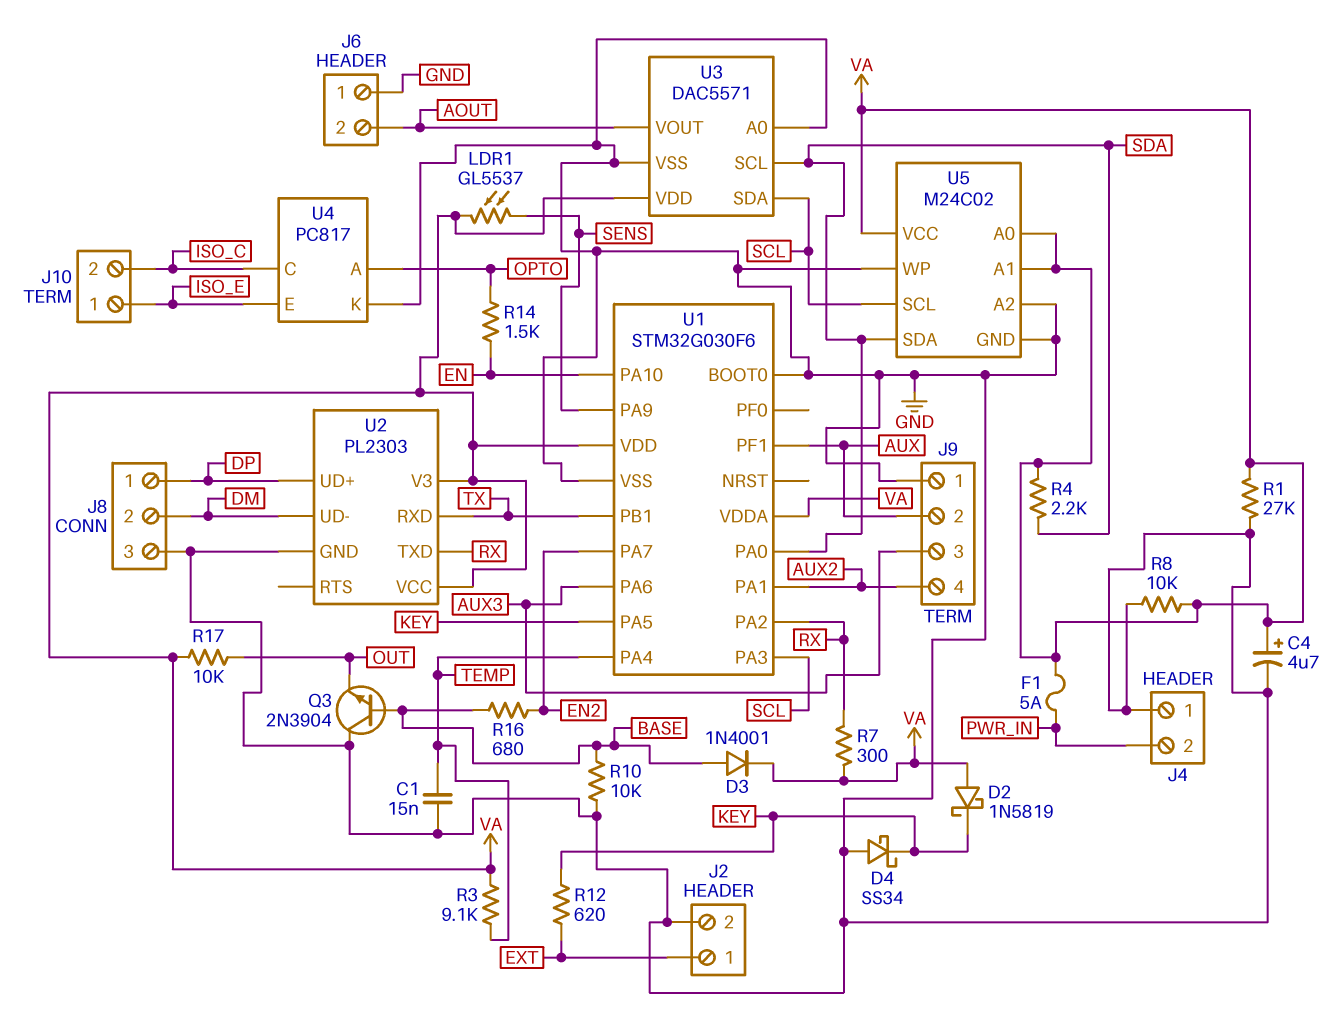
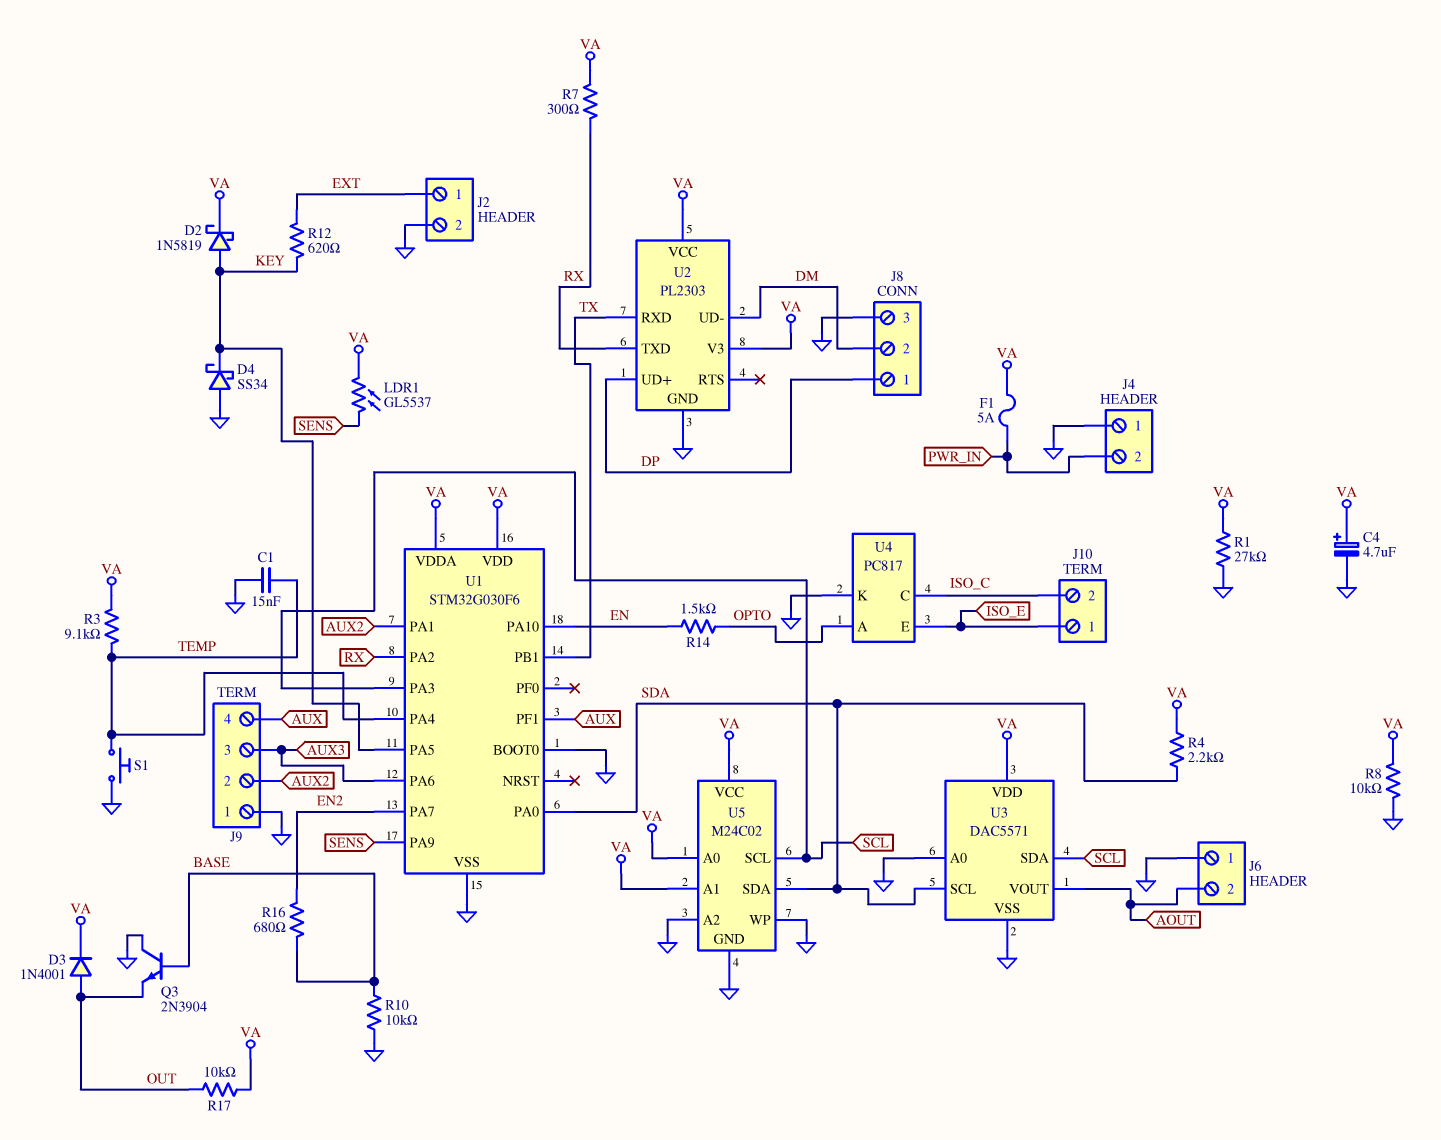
D2: schottky 1N5819 (A VA, K KEY) -> schottky 1N5819 (A KEY, K VA)
D3: diode 1N4001 (A BASE, K VA) -> diode 1N4001 (A OUT, K VA)
J9 pin 2: AUX -> AUX2
J9 pin 4: AUX2 -> AUX
S1: none -> button (GND, TEMP)

